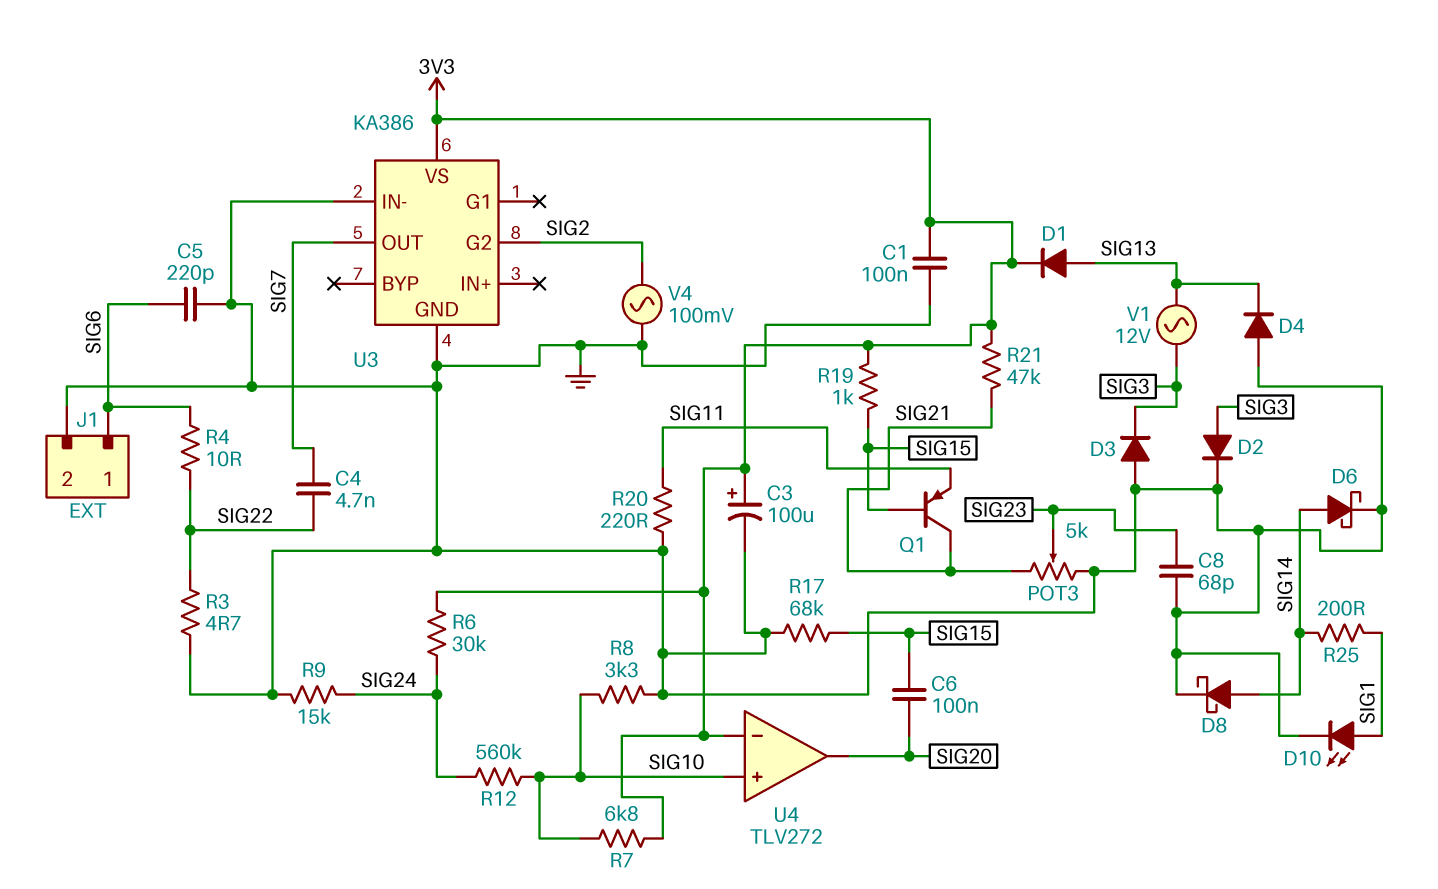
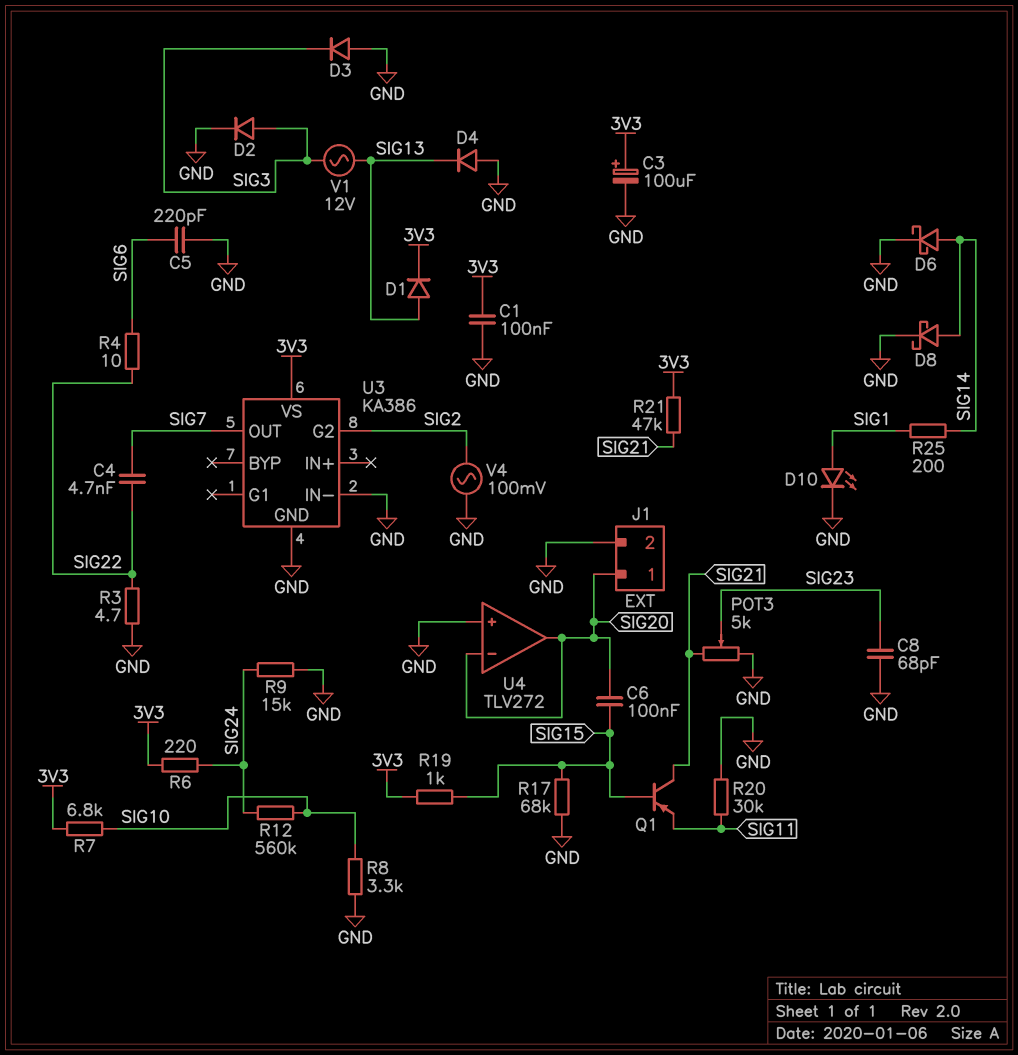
J1 pin 1: SIG6 -> SIG20
R6: 30k (3V3, SIG24) -> 220 (3V3, SIG24)
R20: 220 (GND, SIG11) -> 30k (GND, SIG11)
U4 pin in+: SIG10 -> GND
U4 pin in-: 3V3 -> SIG20

